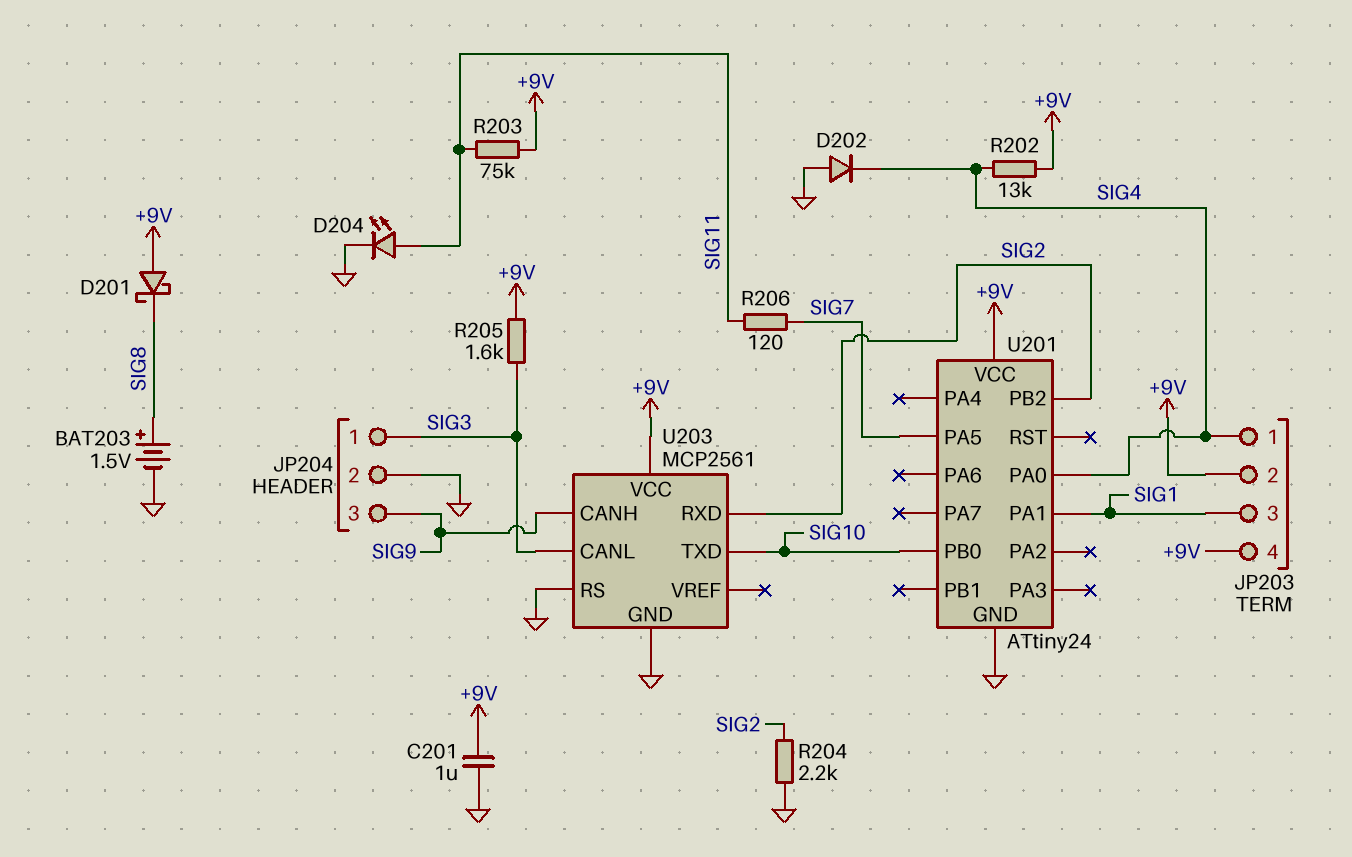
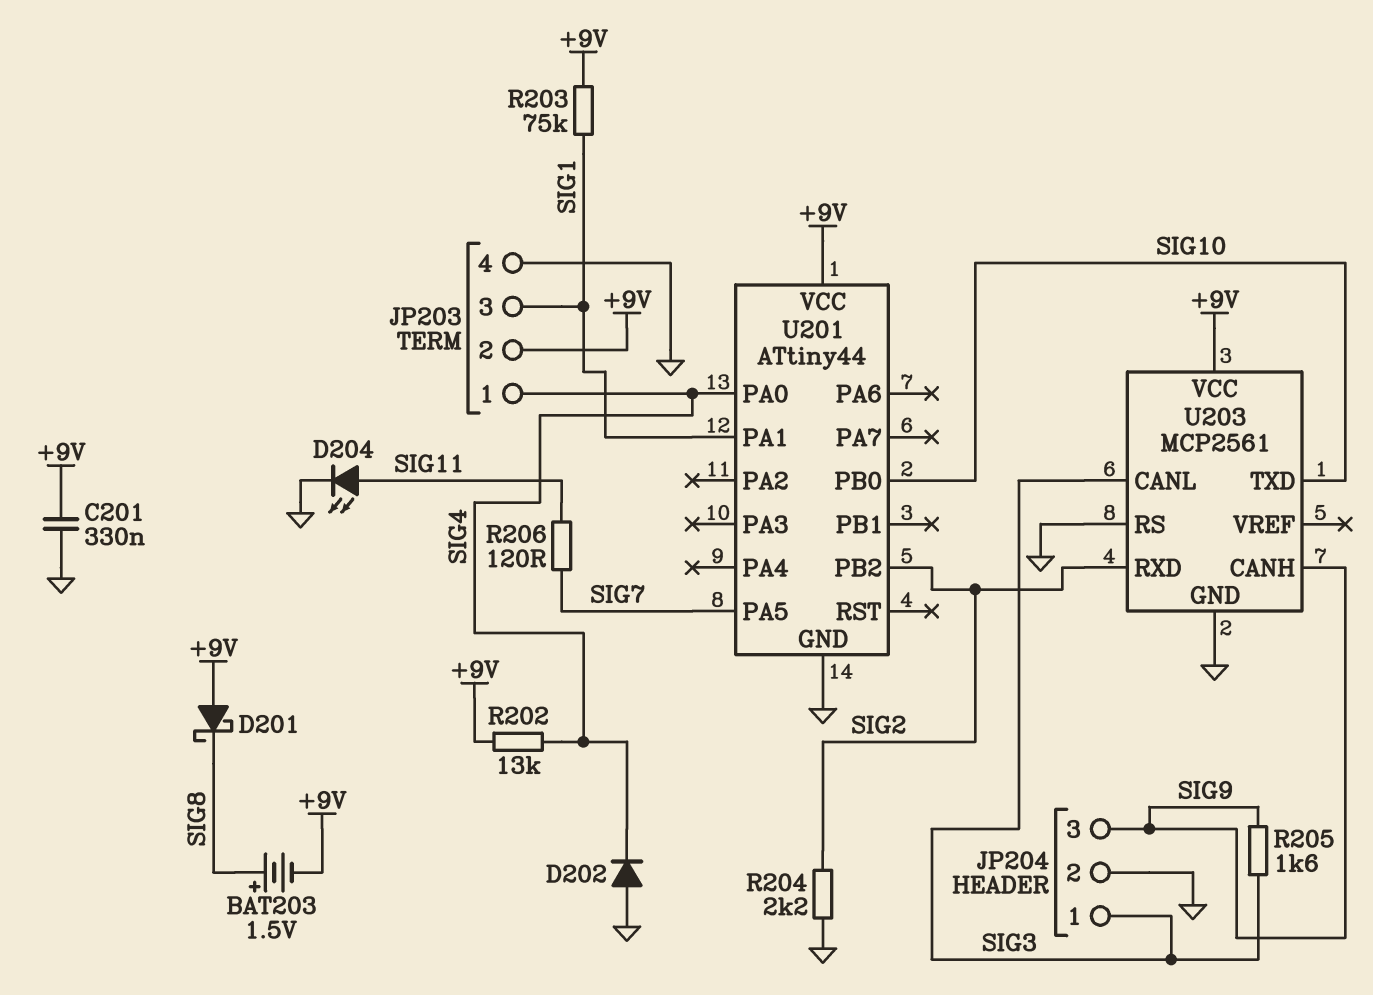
BAT203: 1.5V (plus SIG8, minus GND) -> 1.5V (plus SIG8, minus +9V)
C201: 1uF (+9V, GND) -> 330nF (+9V, GND)
JP203 pin 4: +9V -> GND
R203: 75k (+9V, SIG11) -> 75k (+9V, SIG1)
R205: 1.6k (+9V, SIG3) -> 1.6k (SIG3, SIG9)
U201: ATtiny24 -> ATtiny44

